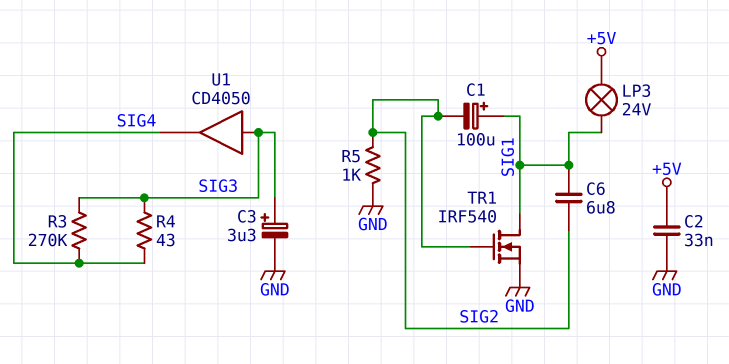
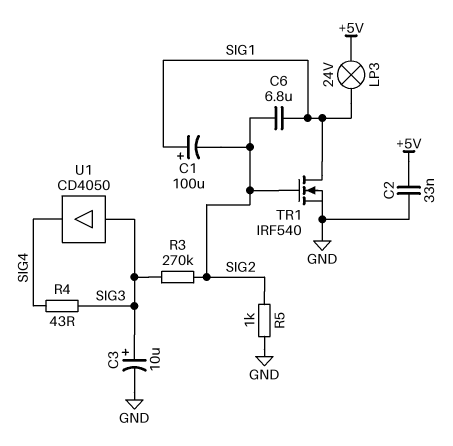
C3: 3.3uF (plus SIG3, minus GND) -> 10uF (plus SIG3, minus GND)
R3: 270k (SIG3, SIG4) -> 270k (SIG2, SIG3)

